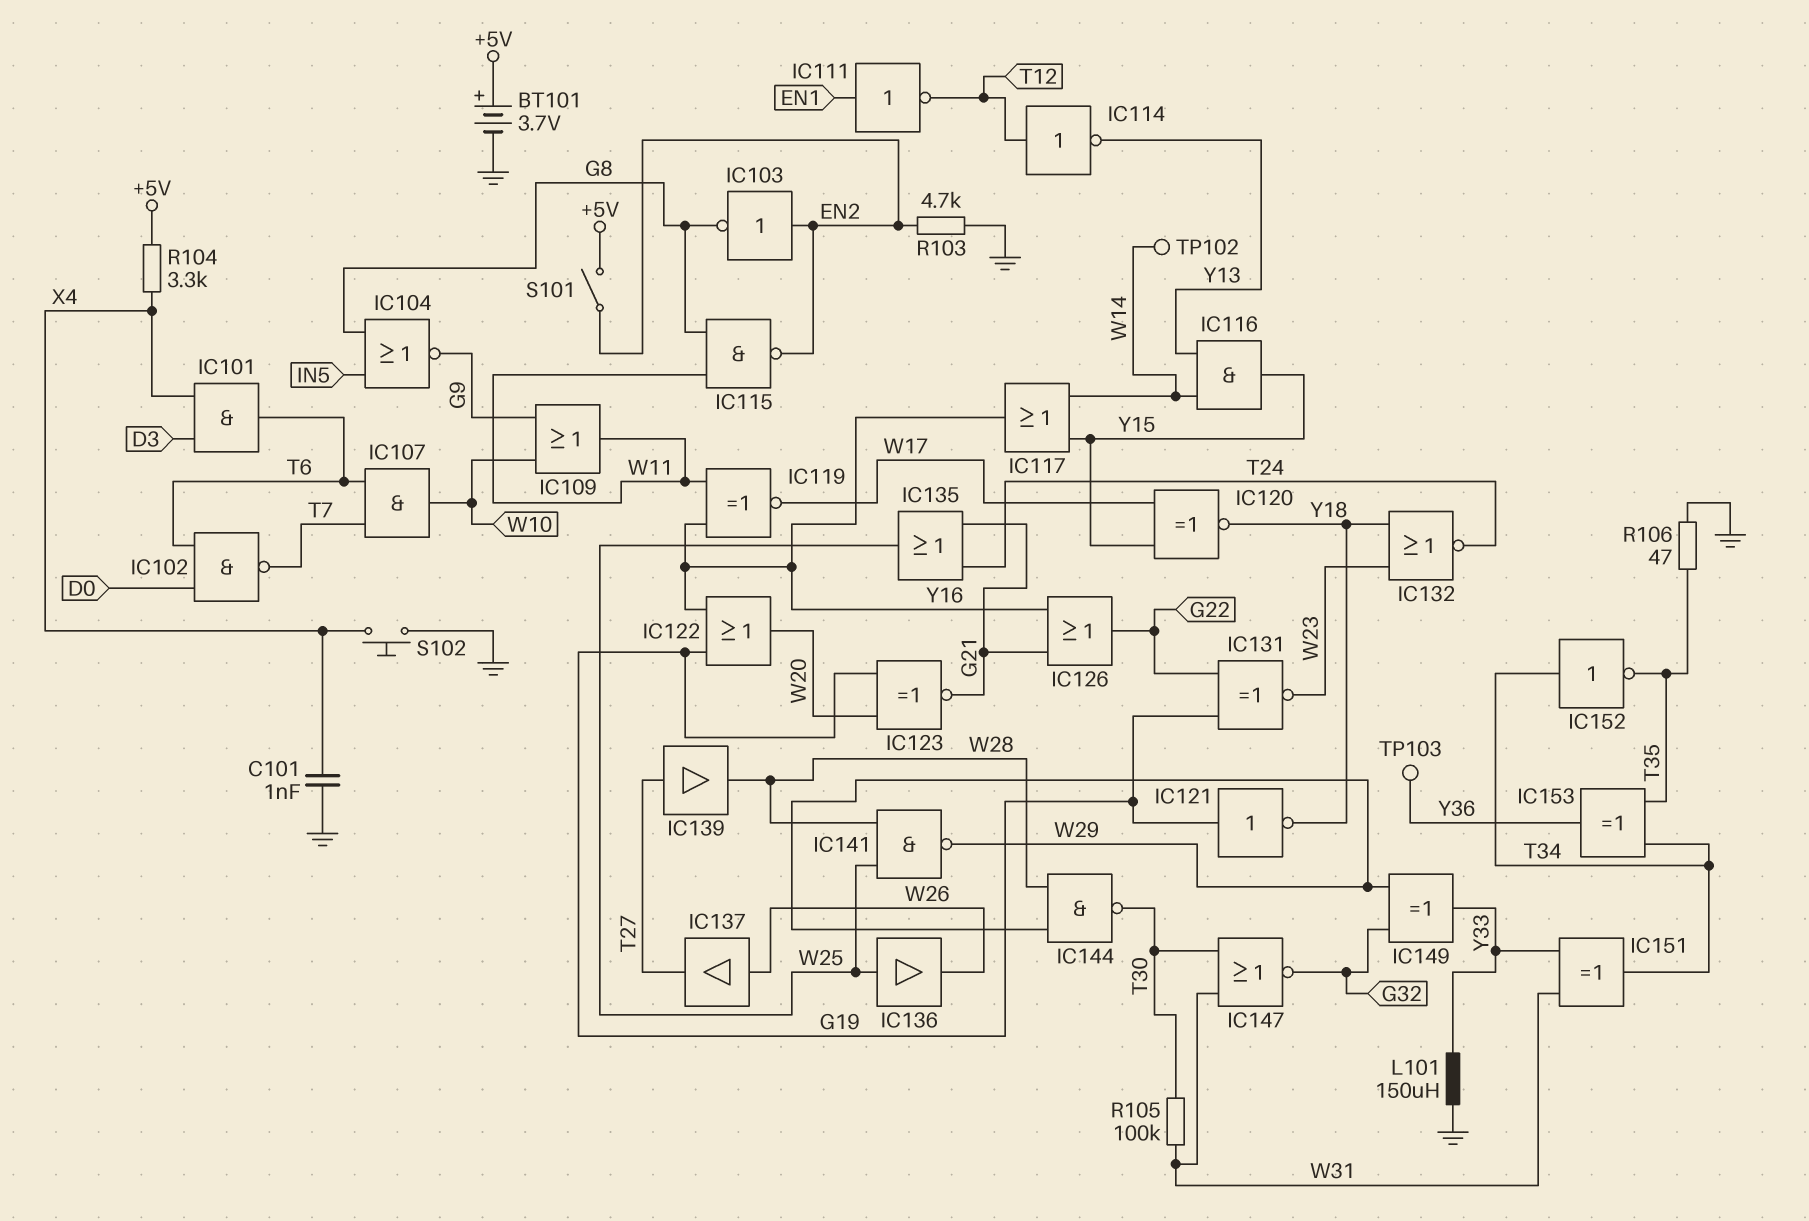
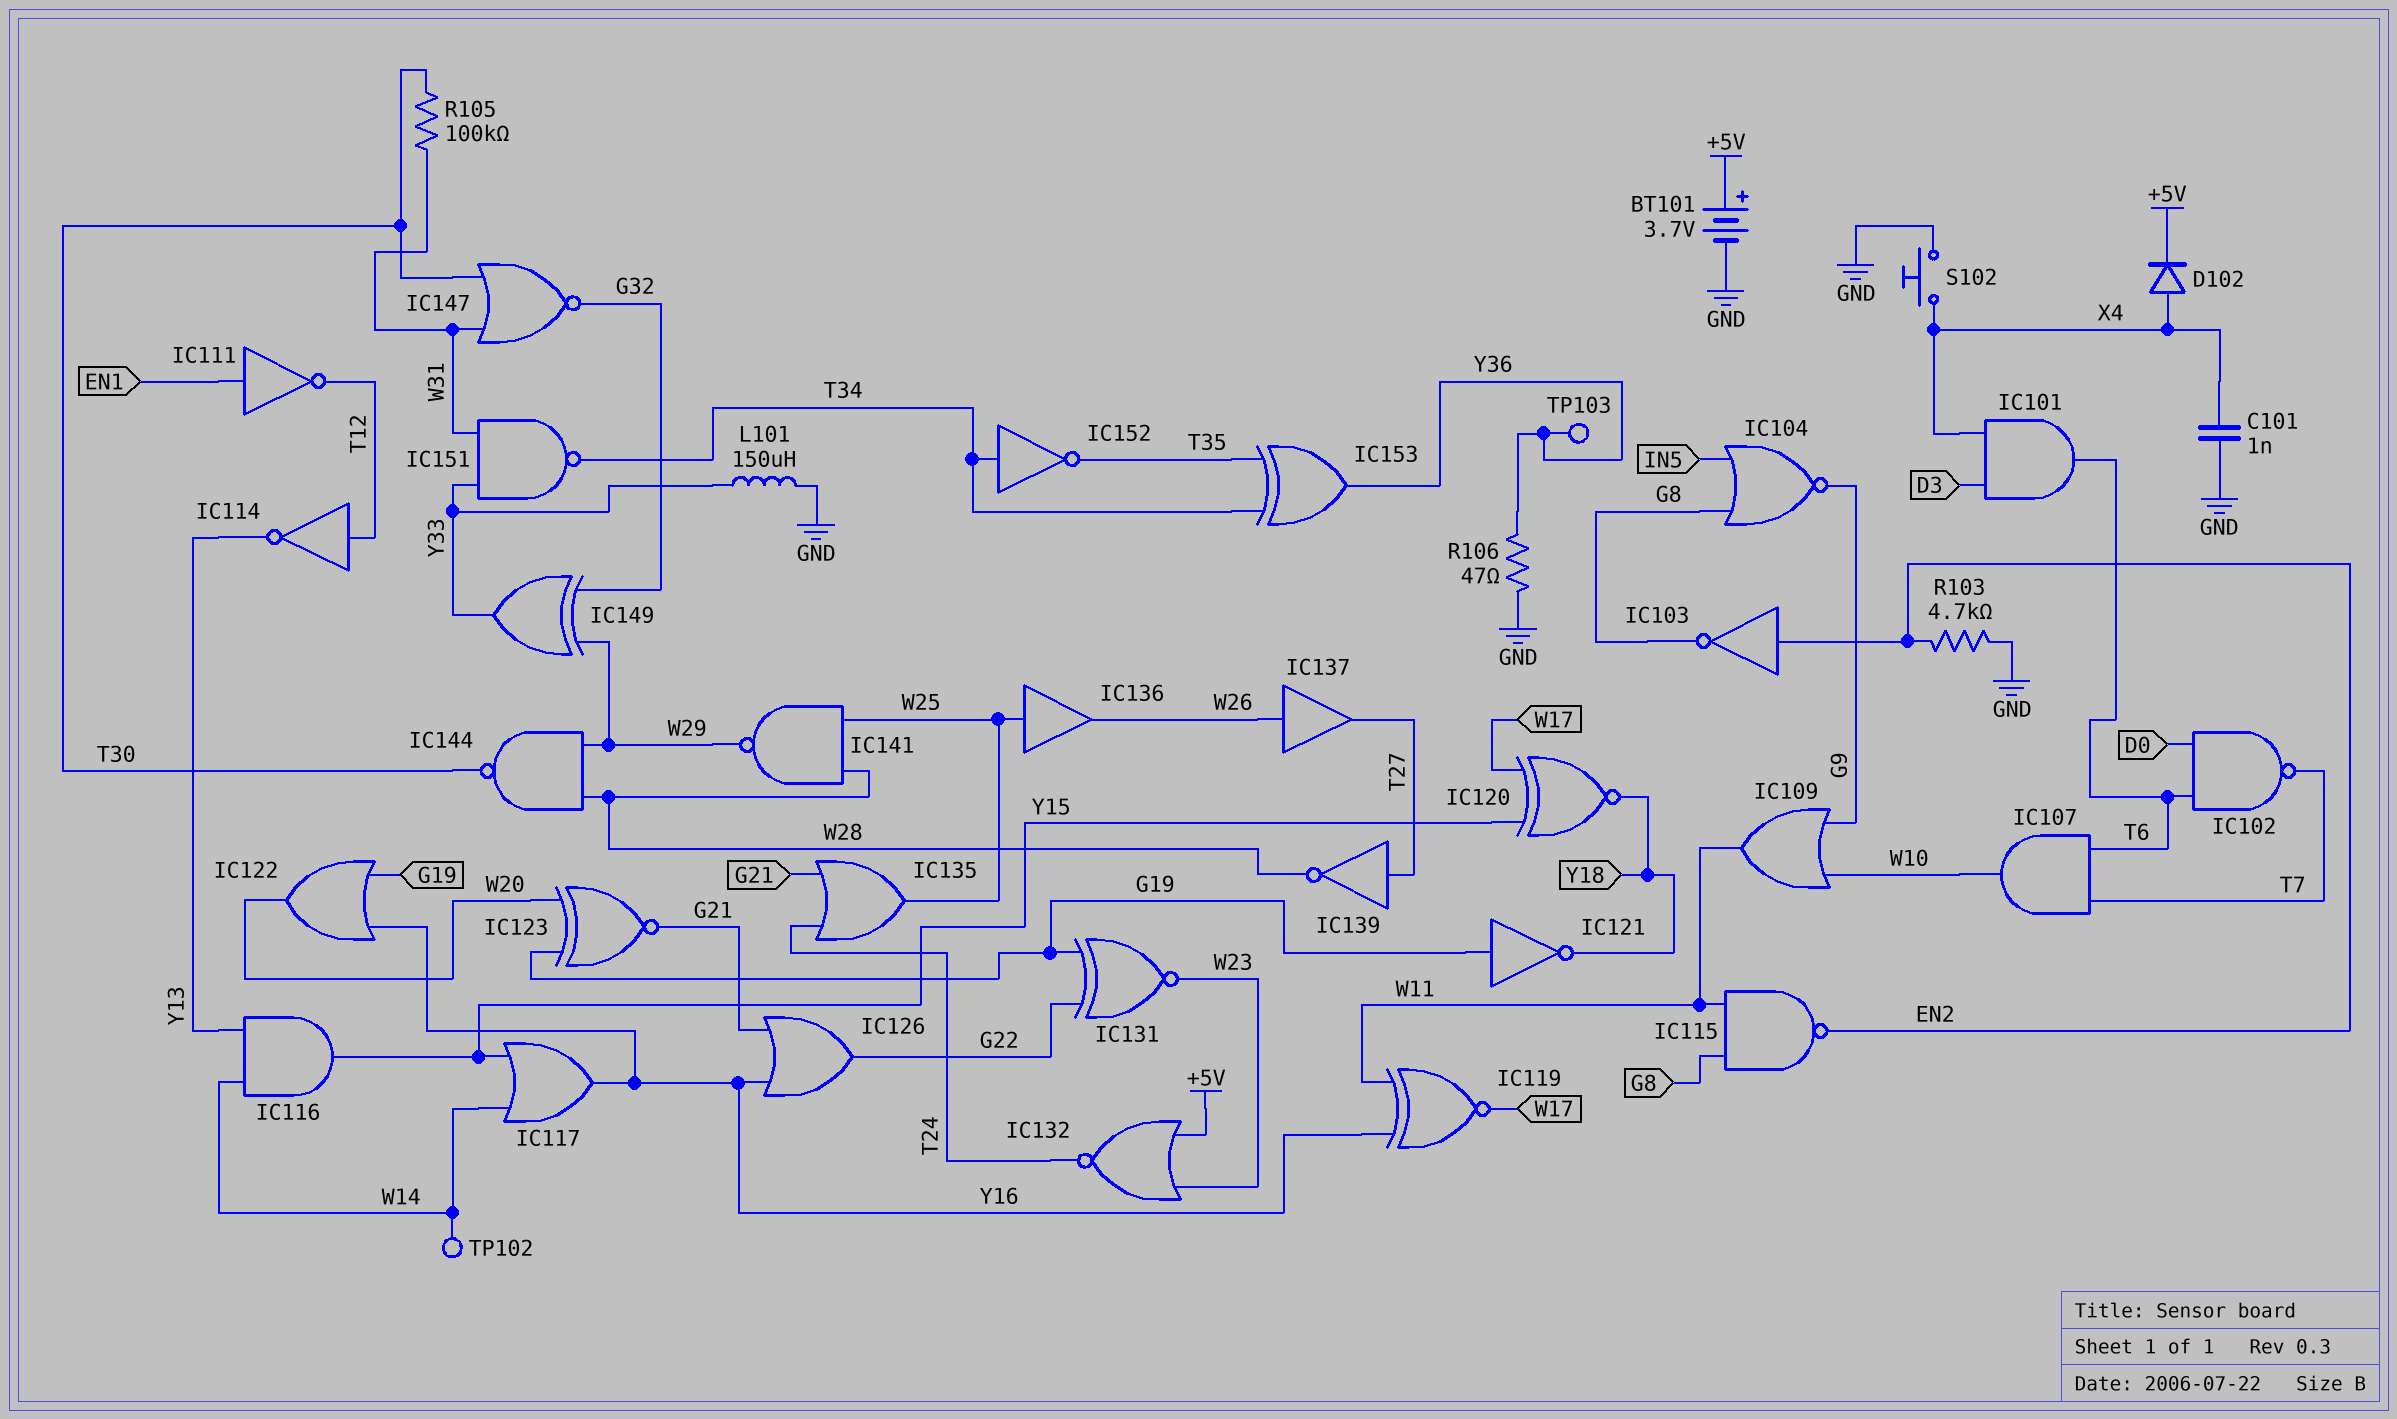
D102: none -> diode (A X4, K +5V)
IC132: NOR (in W23, in Y18, out T24) -> NOR (in +5V, in W23, out T24)
IC139: buffer (in T27, out W28) -> NOT (in T27, out W28)
IC151: XOR (in W31, in Y33, out T34) -> NAND (in W31, in Y33, out T34)
R104: 3.3k (+5V, X4) -> none
R106: 47 (GND, T35) -> 47 (GND, Y36)
S101: switch (+5V, EN2) -> none

